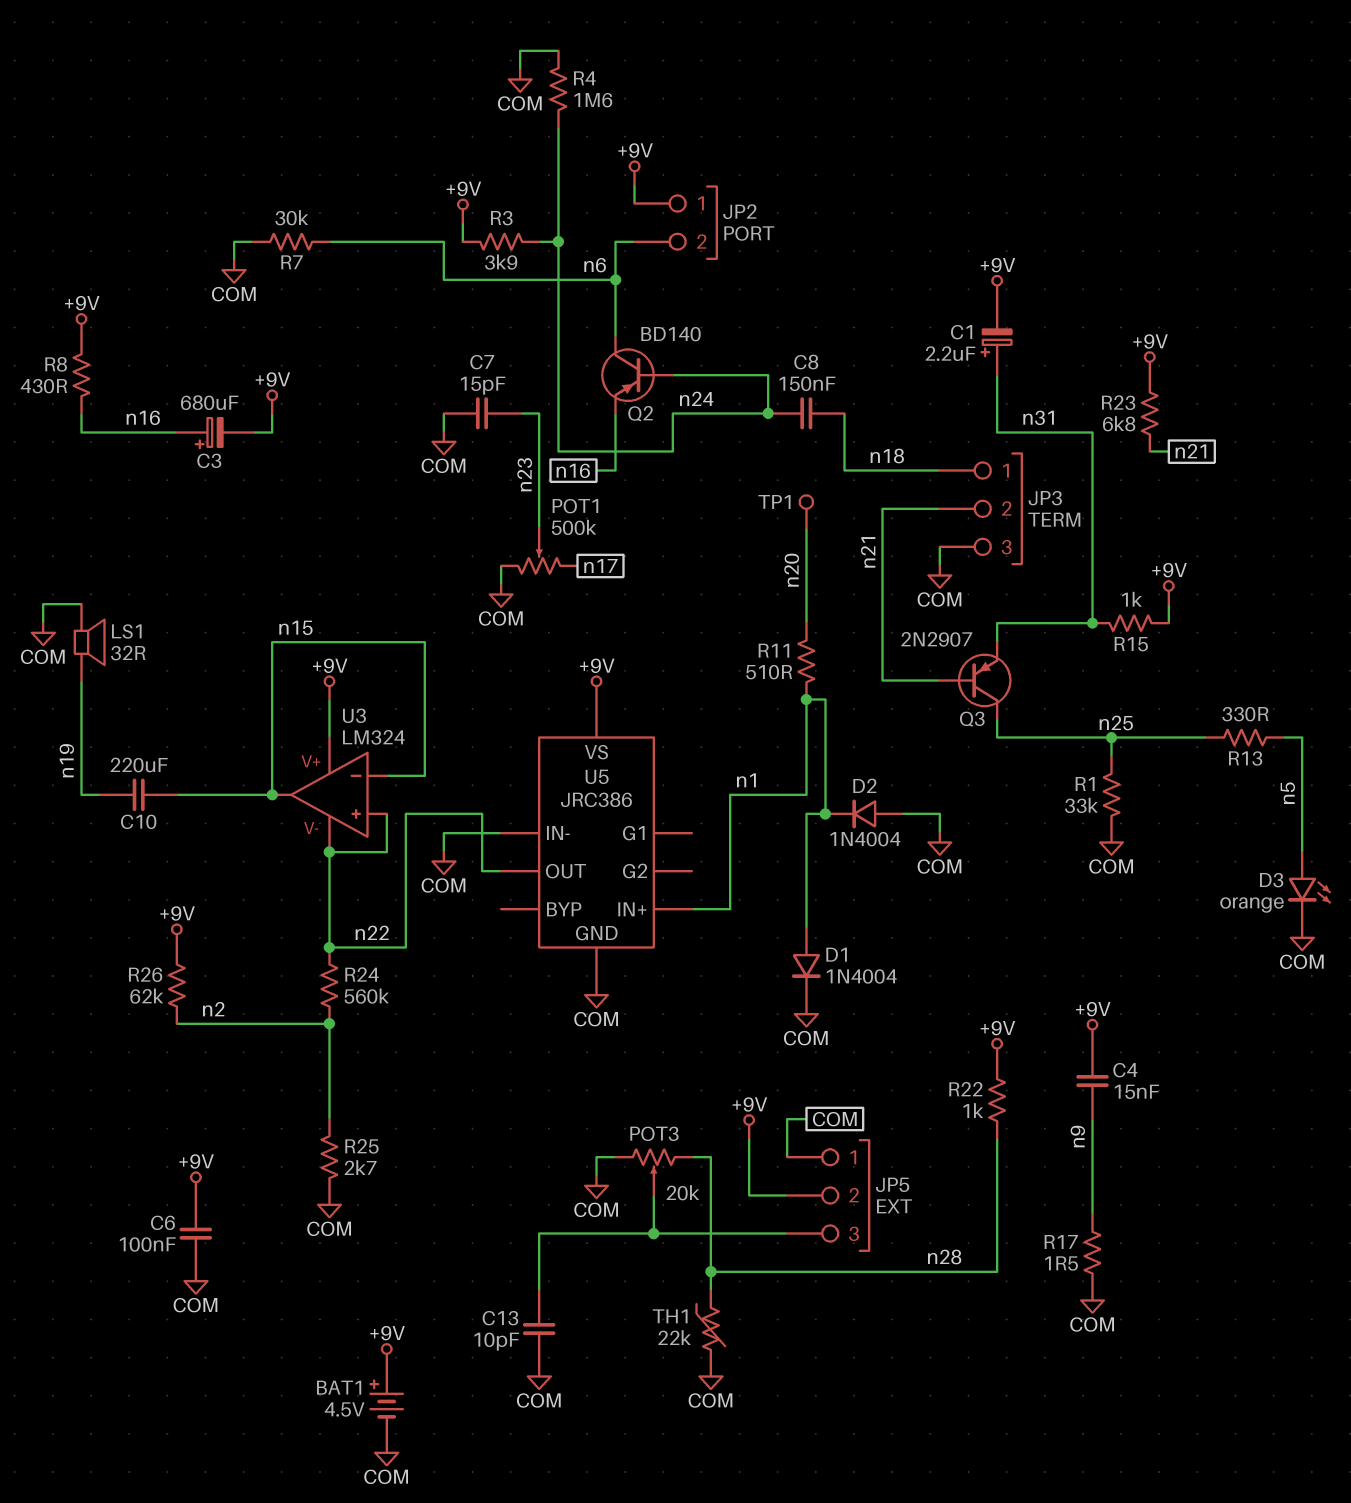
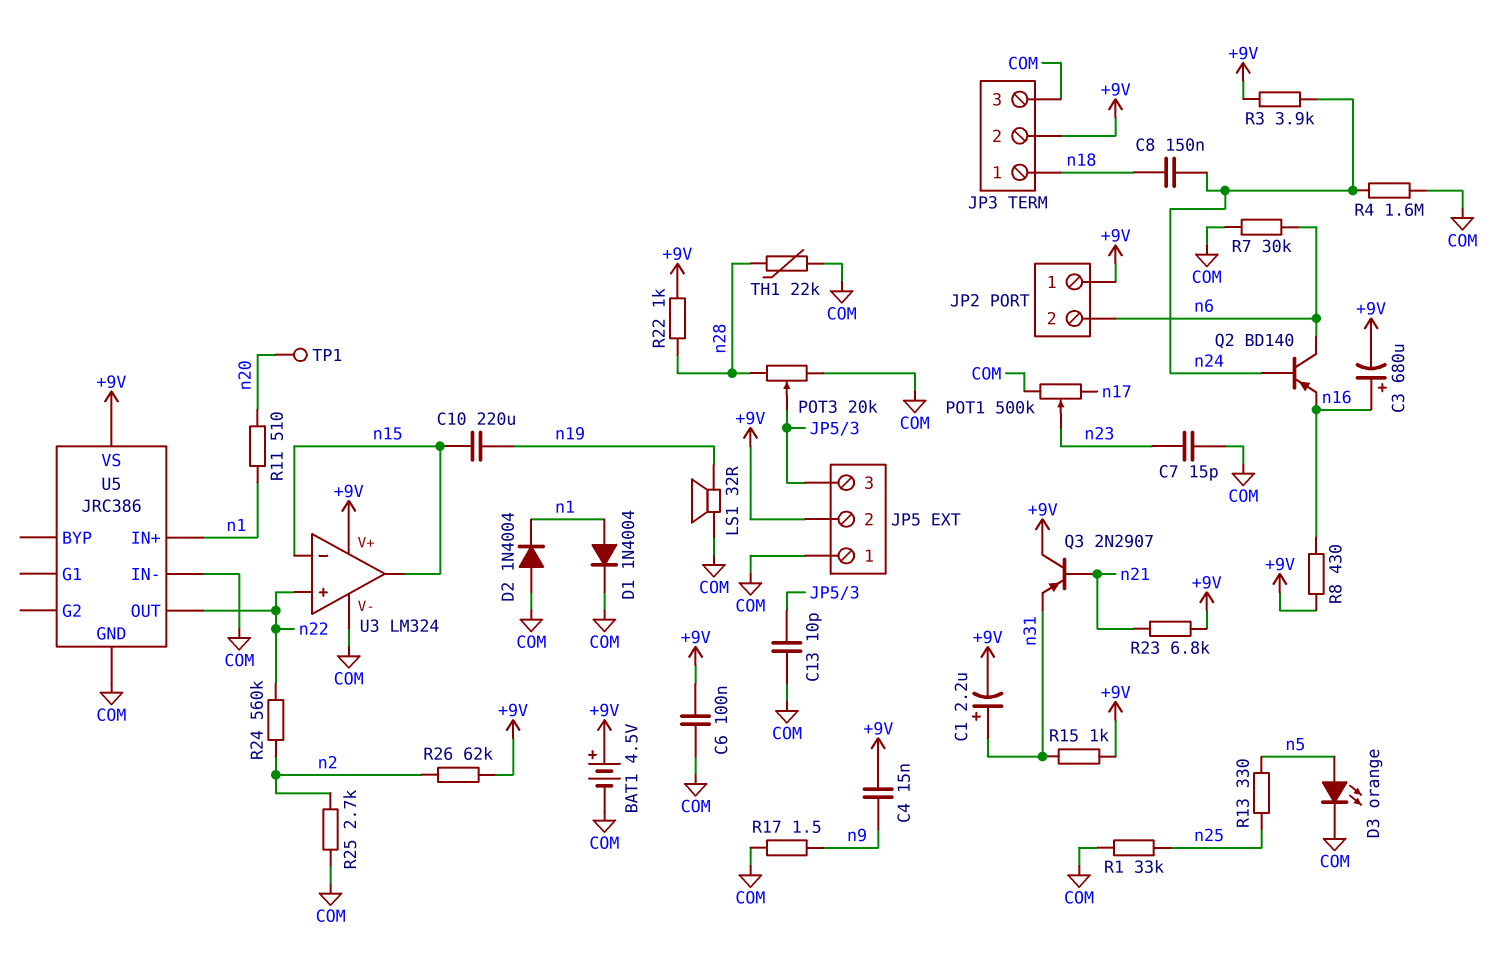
JP3 pin 2: n21 -> +9V
Q3: PNP 2N2907 (B n21, C n25, E n31) -> PNP 2N2907 (B n21, C +9V, E n31)
U3 pin V-: n22 -> COM

